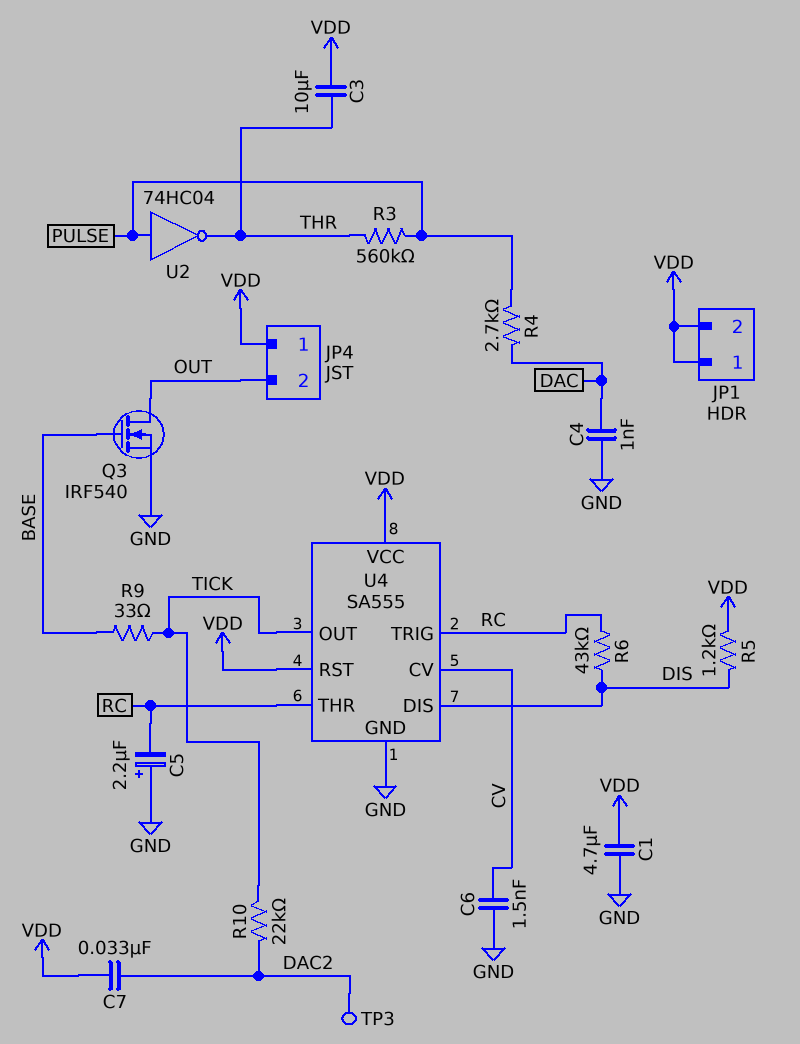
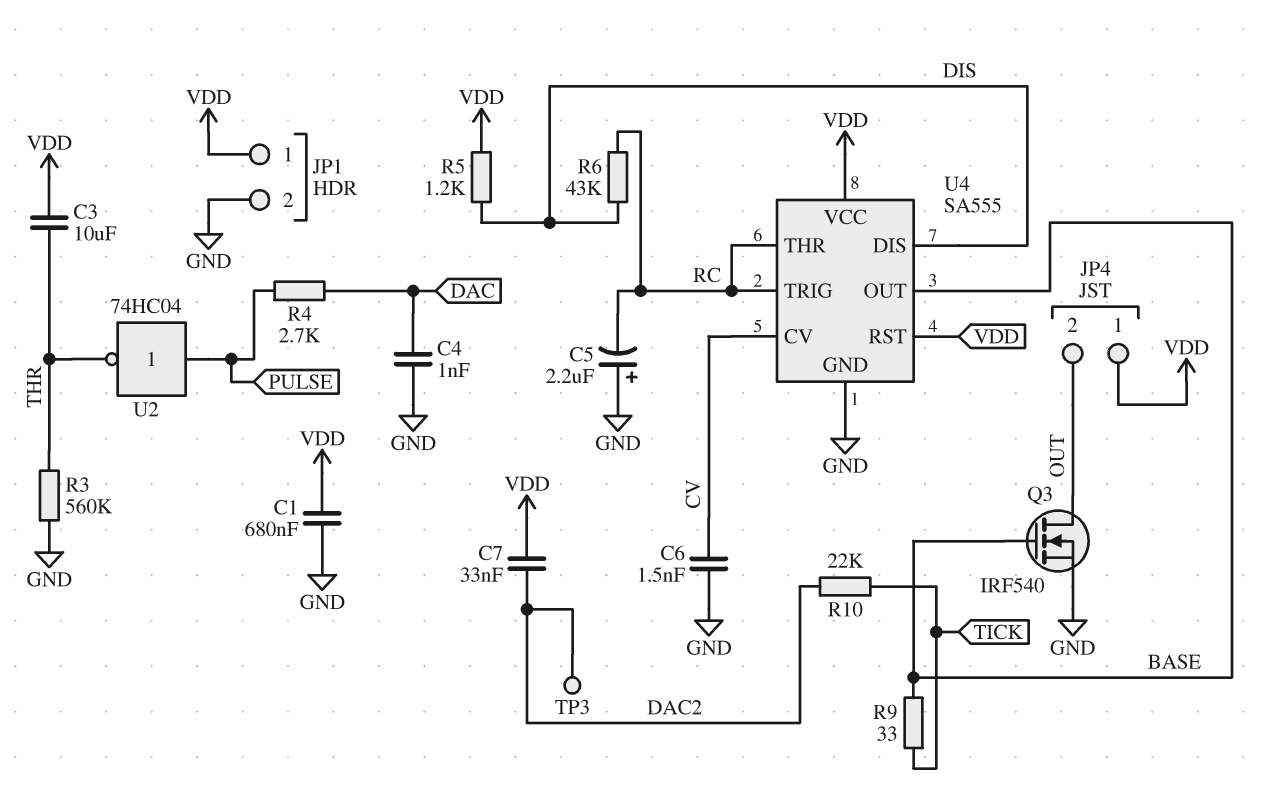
C1: 4.7uF (GND, VDD) -> 680nF (GND, VDD)
JP1 pin 2: VDD -> GND
R3: 560k (PULSE, THR) -> 560k (GND, THR)
U4 pin OUT: TICK -> BASE

